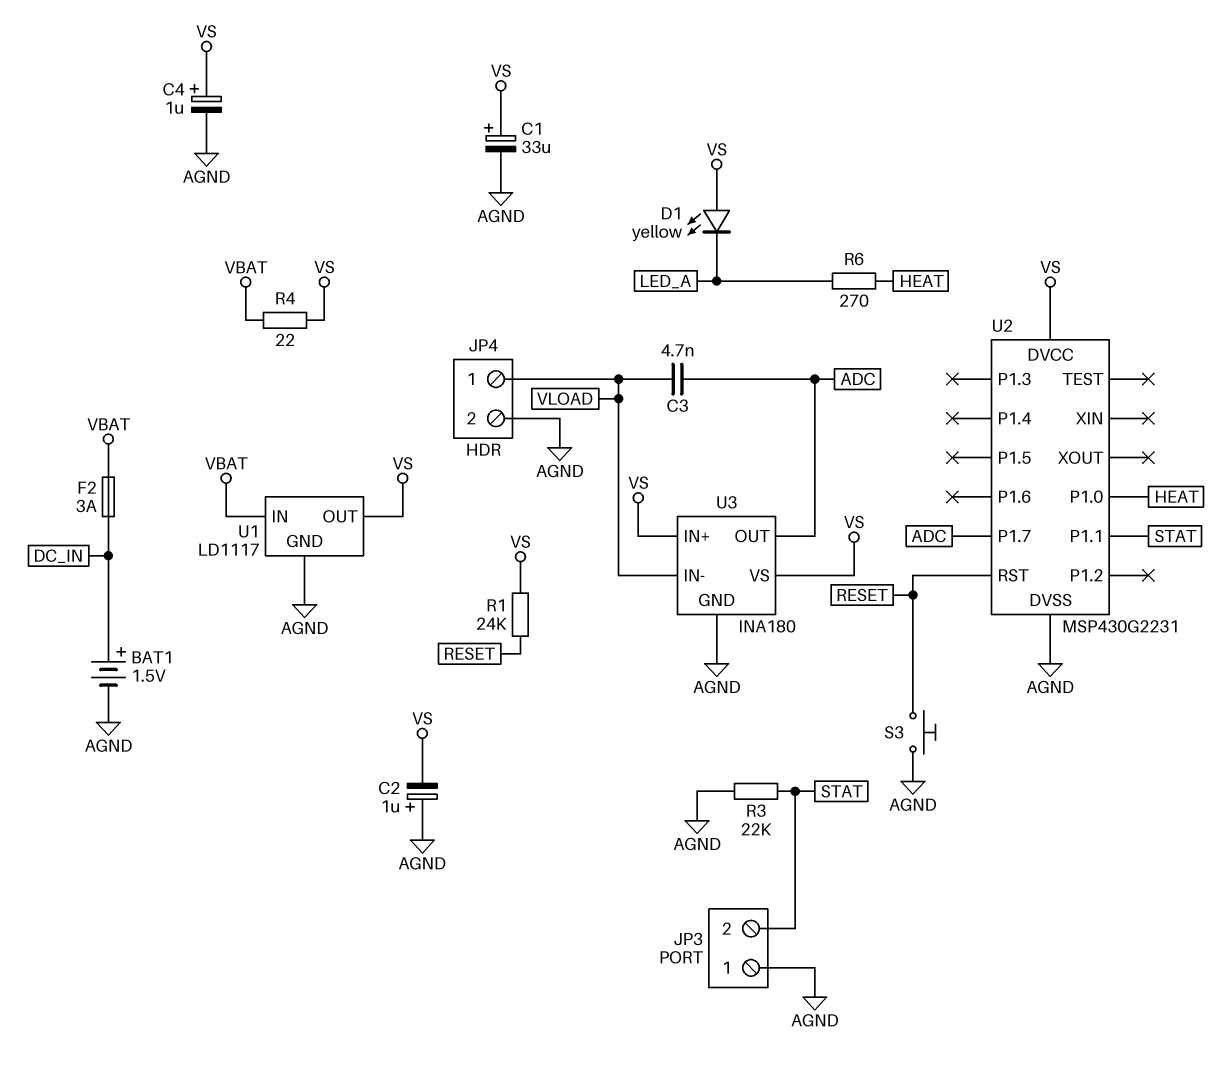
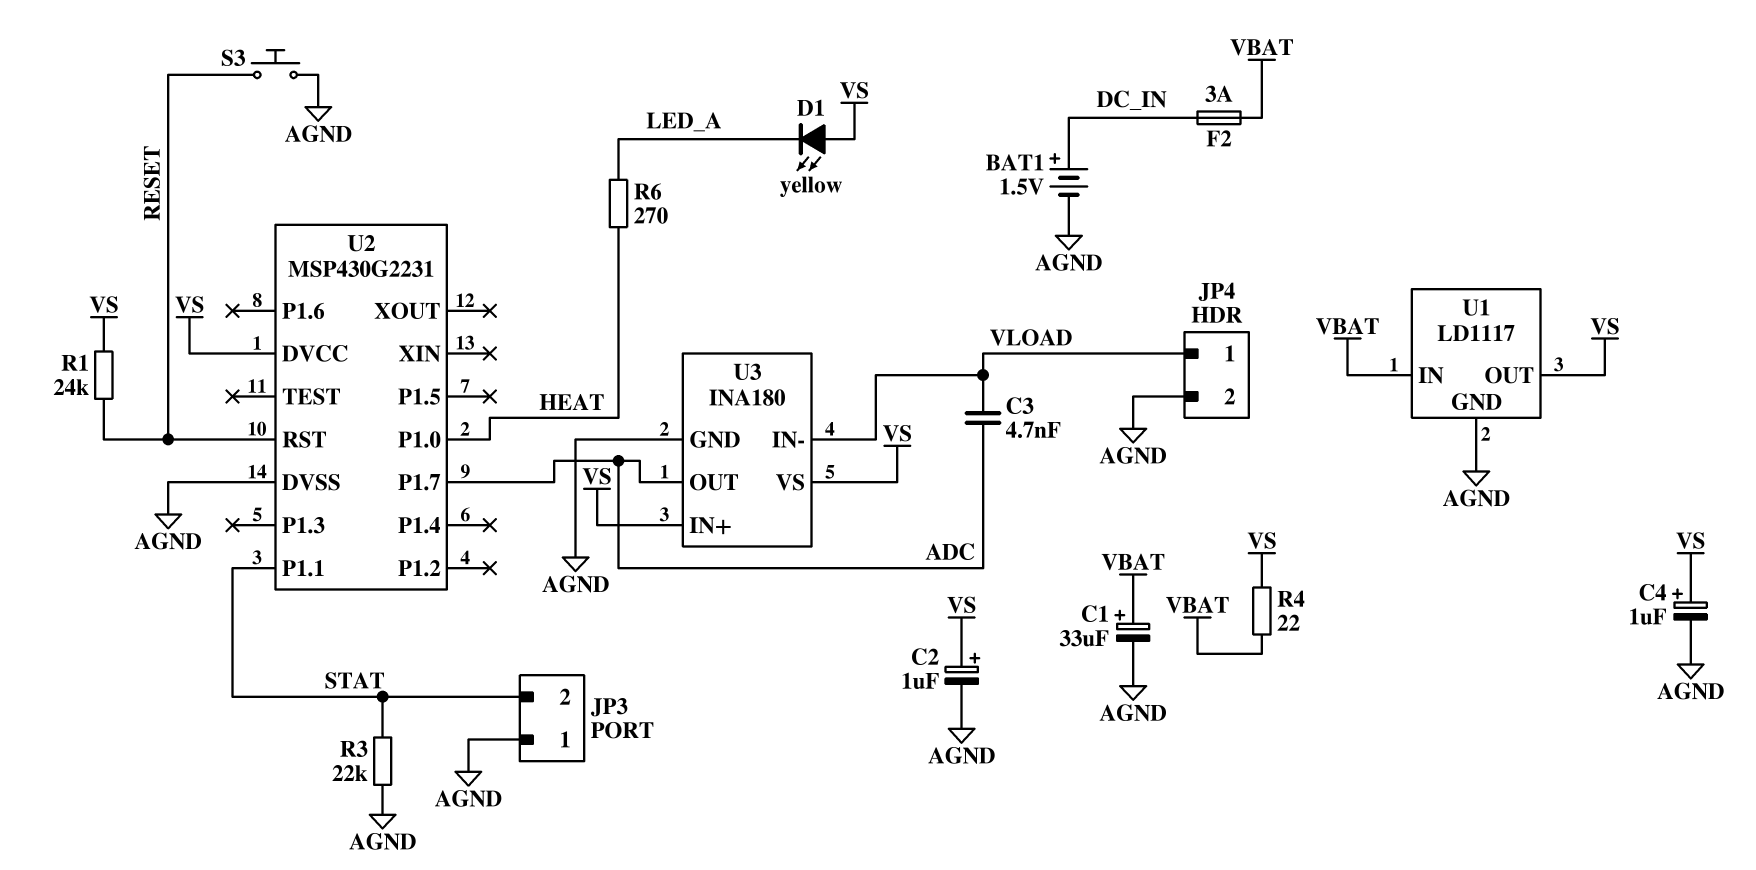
C1: 33uF (plus VS, minus AGND) -> 33uF (plus VBAT, minus AGND)
C2: 1uF (plus AGND, minus VS) -> 1uF (plus VS, minus AGND)

